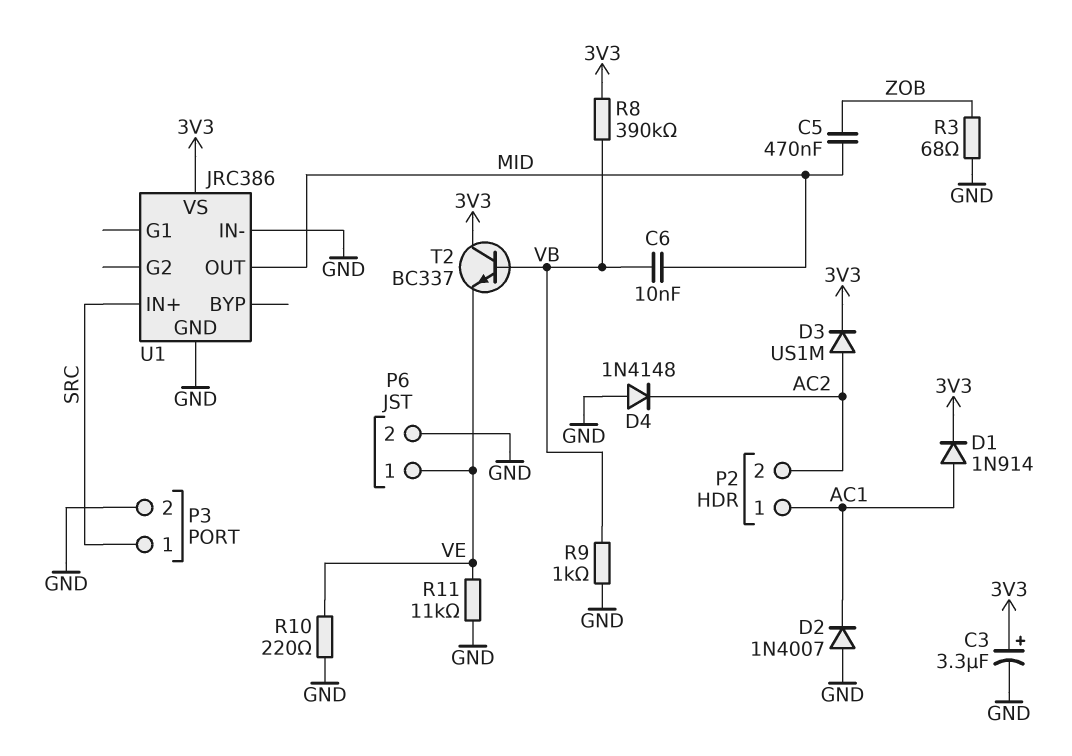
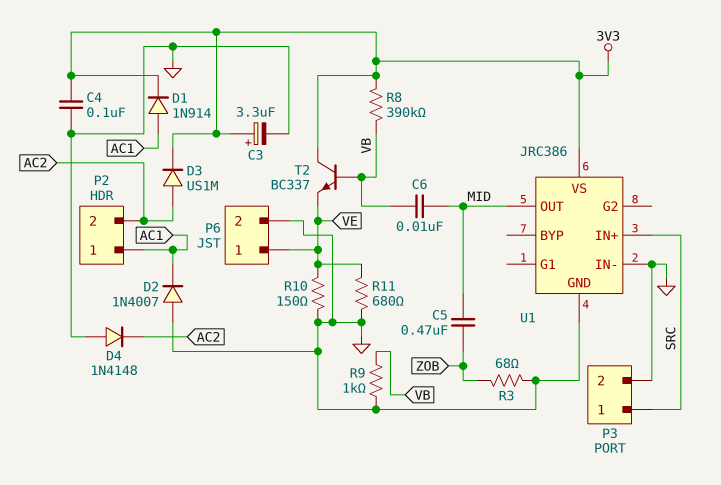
C4: none -> 100nF (3V3, GND)
R10: 220 (GND, VE) -> 150 (GND, VE)
R11: 11k (GND, VE) -> 680 (GND, VE)

